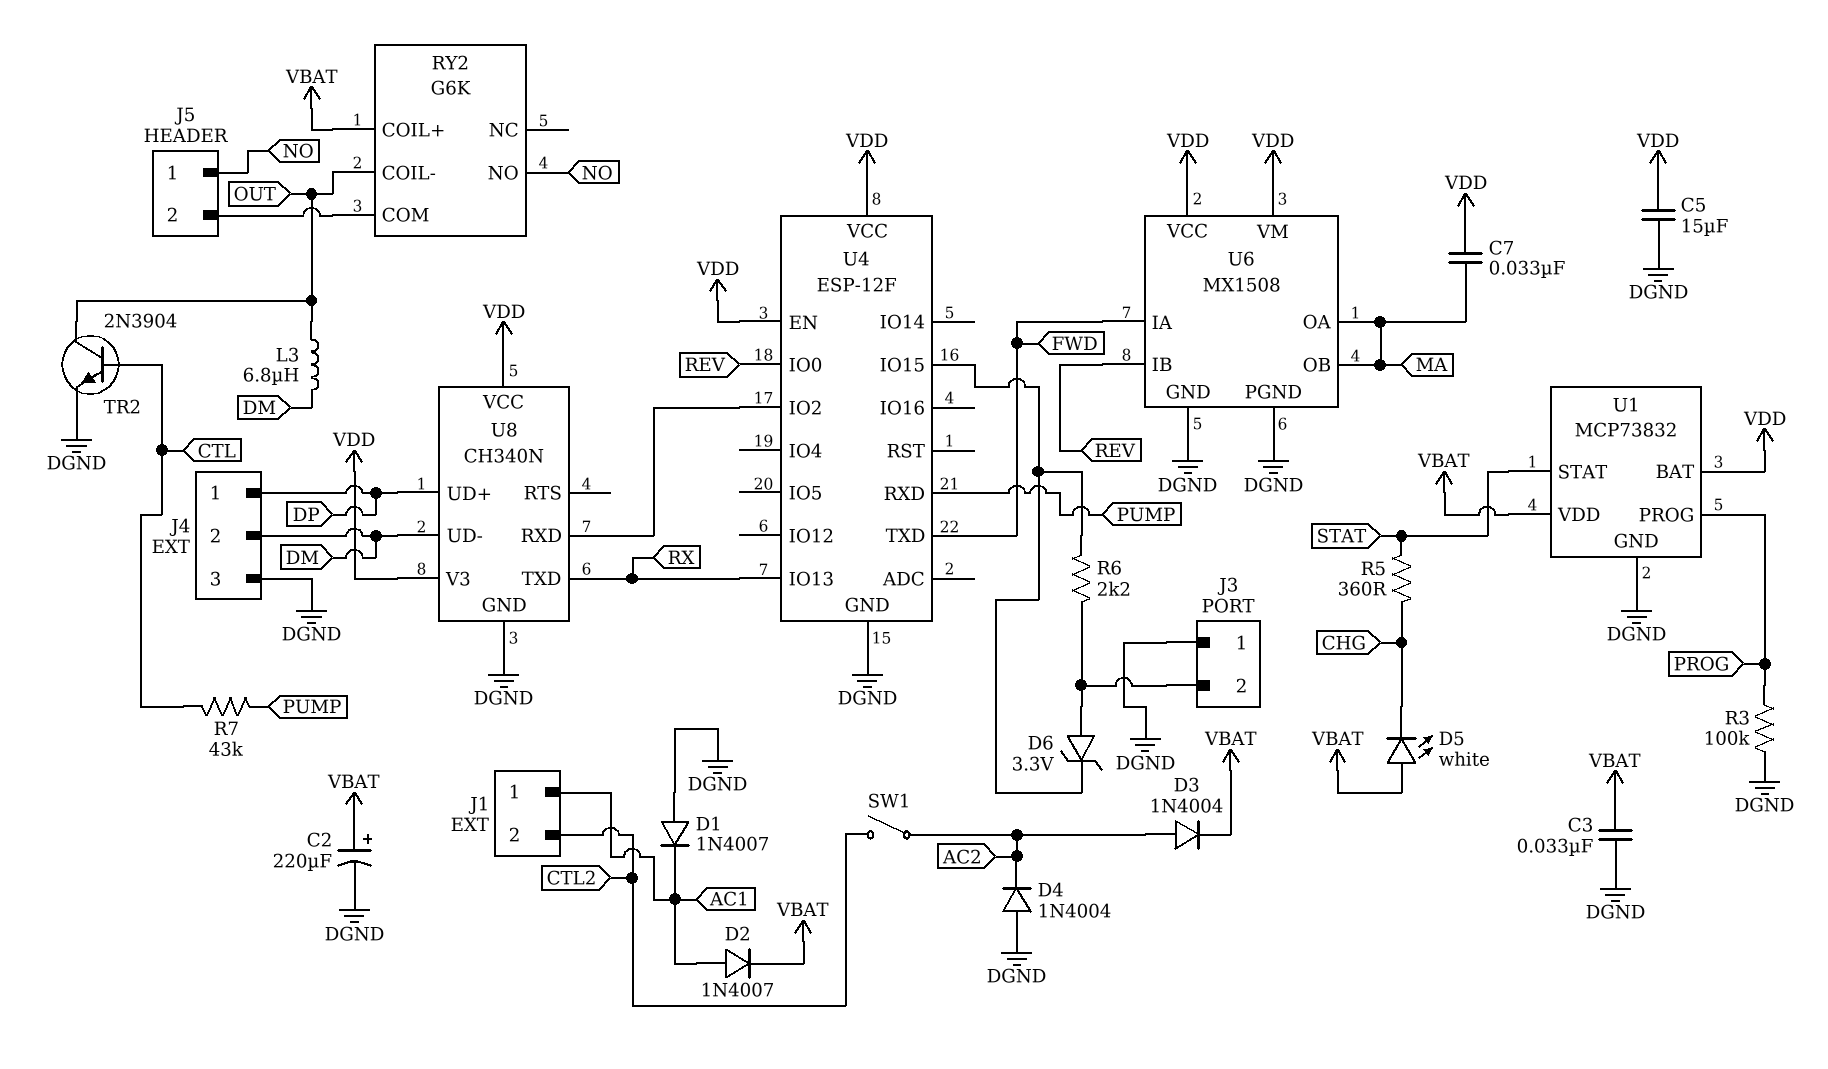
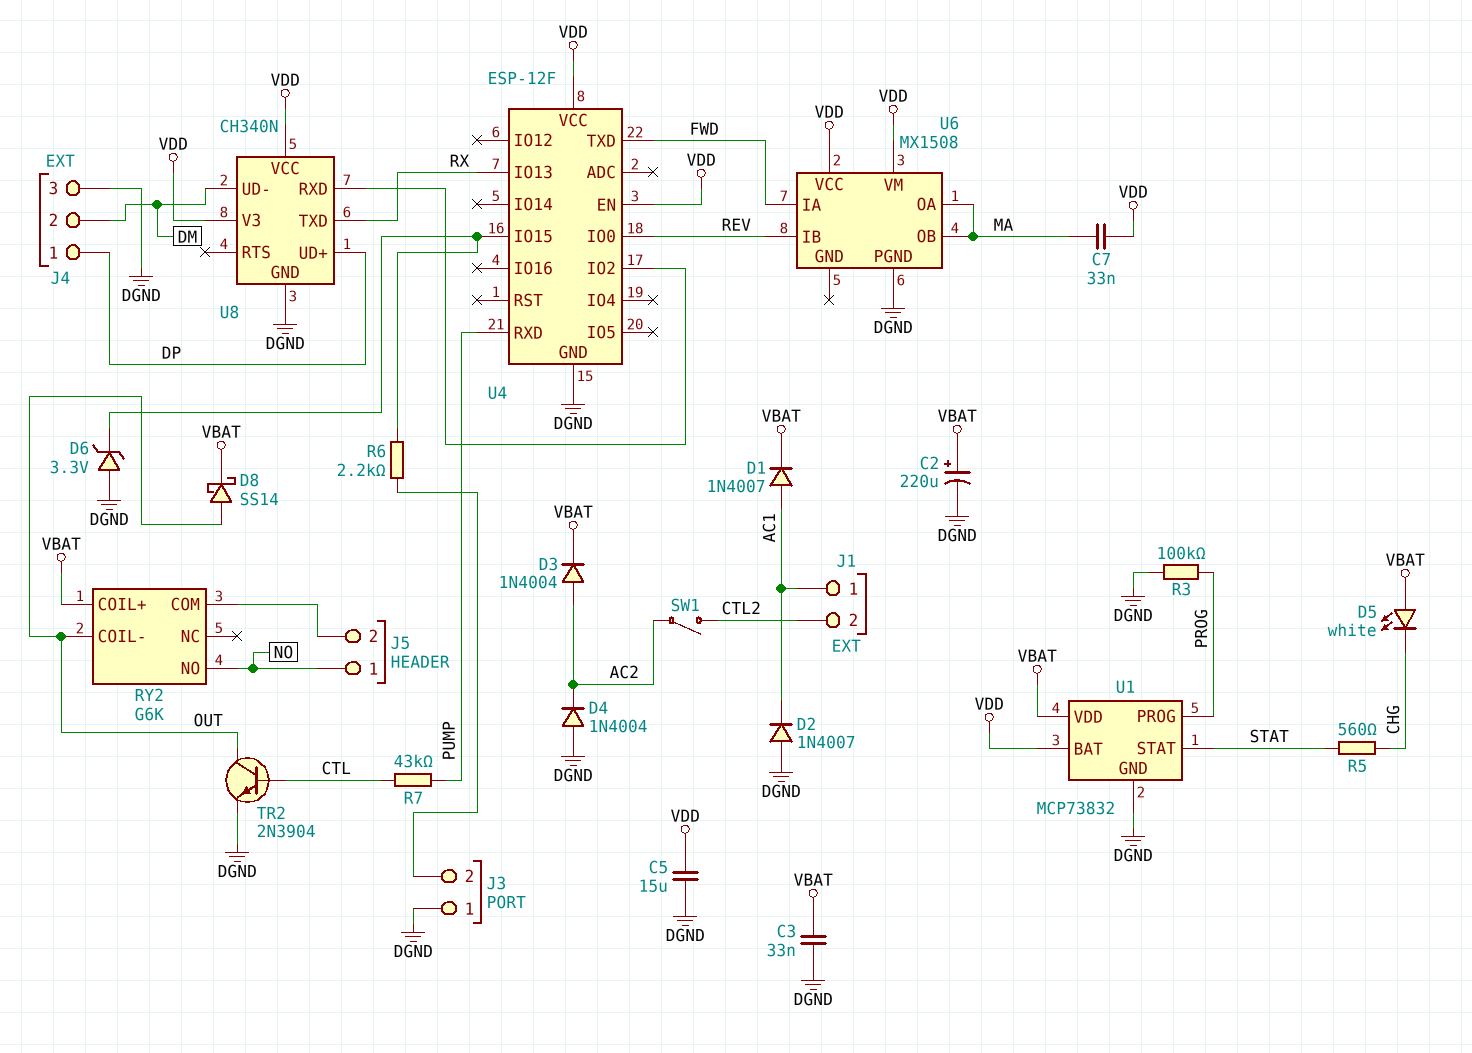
D1: diode 1N4007 (A DGND, K AC1) -> diode 1N4007 (A AC1, K VBAT)
D2: diode 1N4007 (A AC1, K VBAT) -> diode 1N4007 (A DGND, K AC1)
D6: zener 3.3V (A J3/2, K U4/IO15) -> zener 3.3V (A DGND, K U4/IO15)
D8: none -> schottky SS14 (A OUT, K VBAT)
L3: 6.8uH (DM, OUT) -> none
R5: 360 (CHG, STAT) -> 560 (CHG, STAT)
U6 pin GND: DGND -> none

